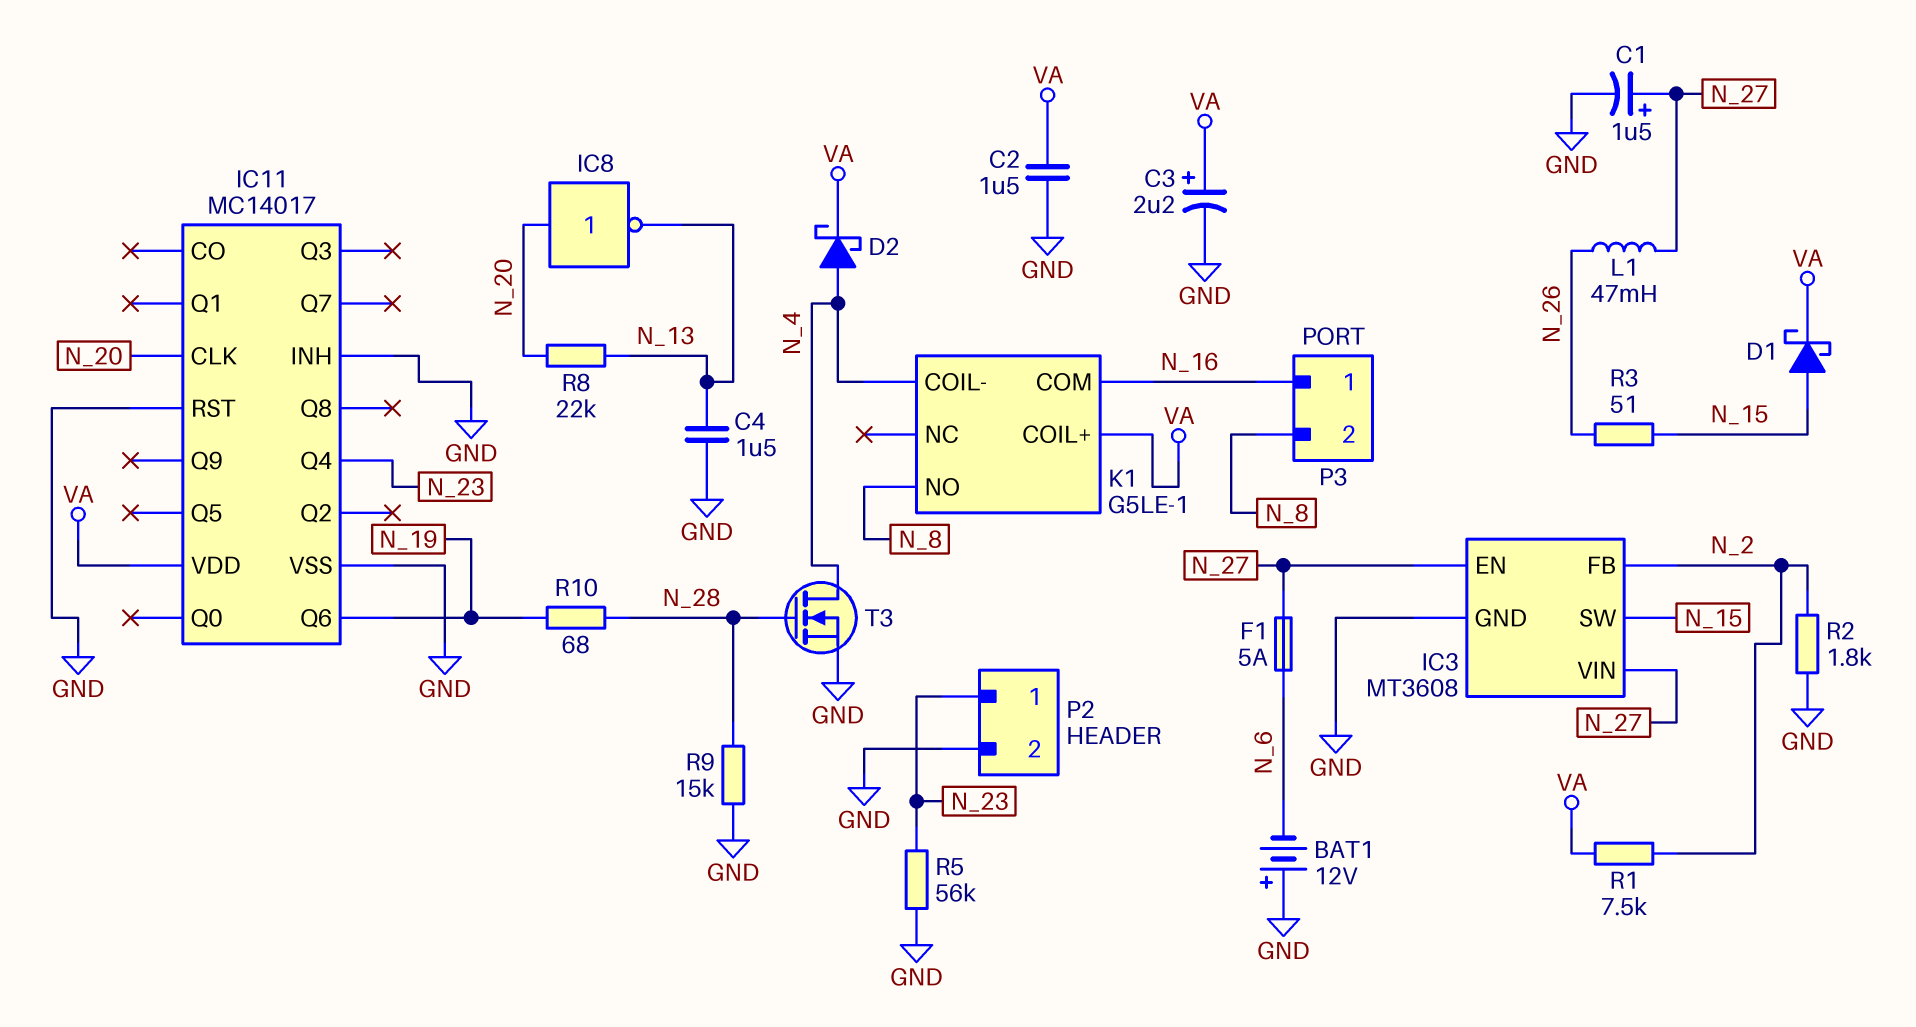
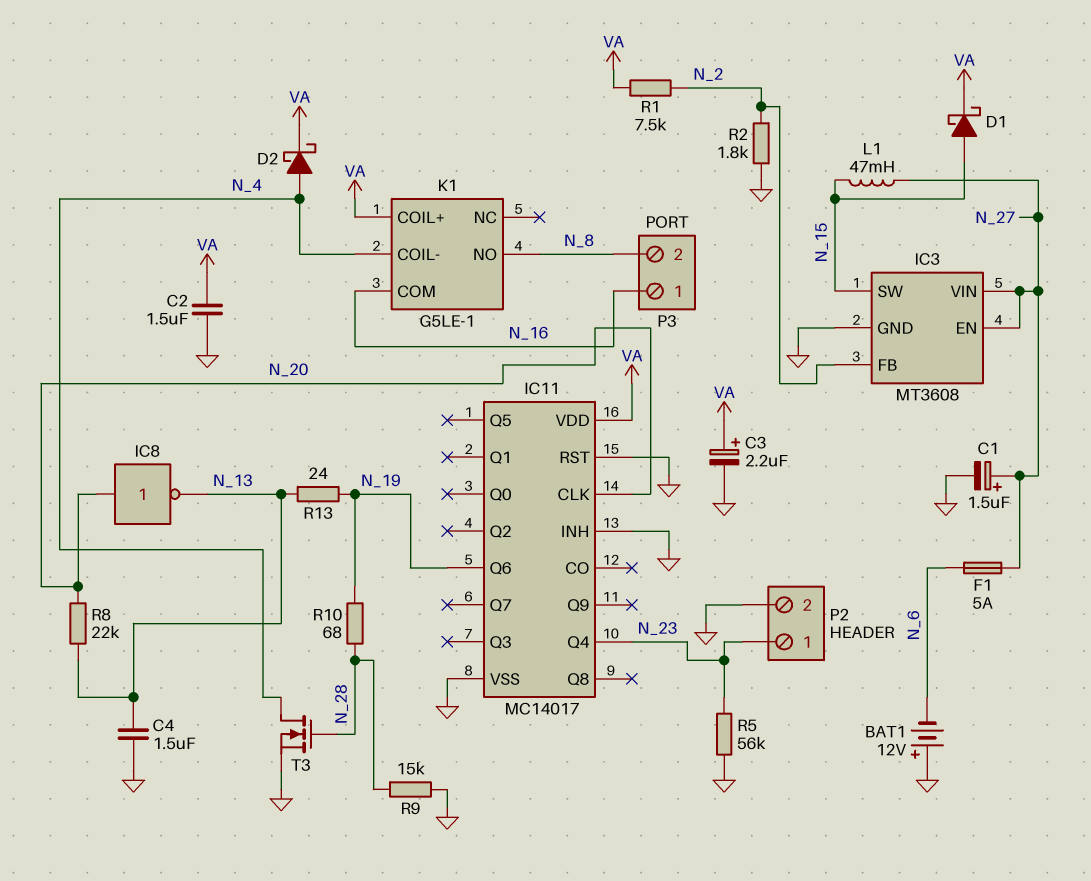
L1: 47mH (N_26, N_27) -> 47mH (N_15, N_27)
R3: 51 (N_15, N_26) -> none
R13: none -> 24 (N_13, N_19)

